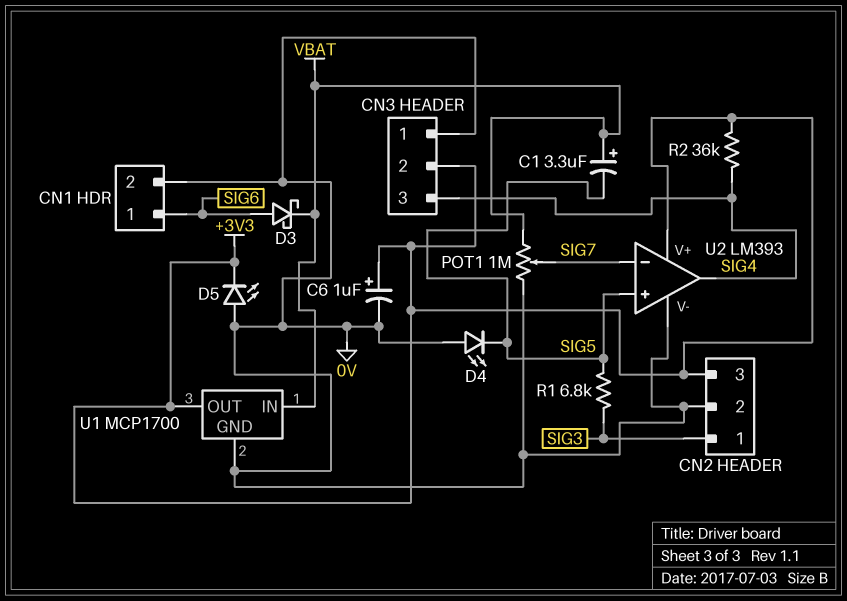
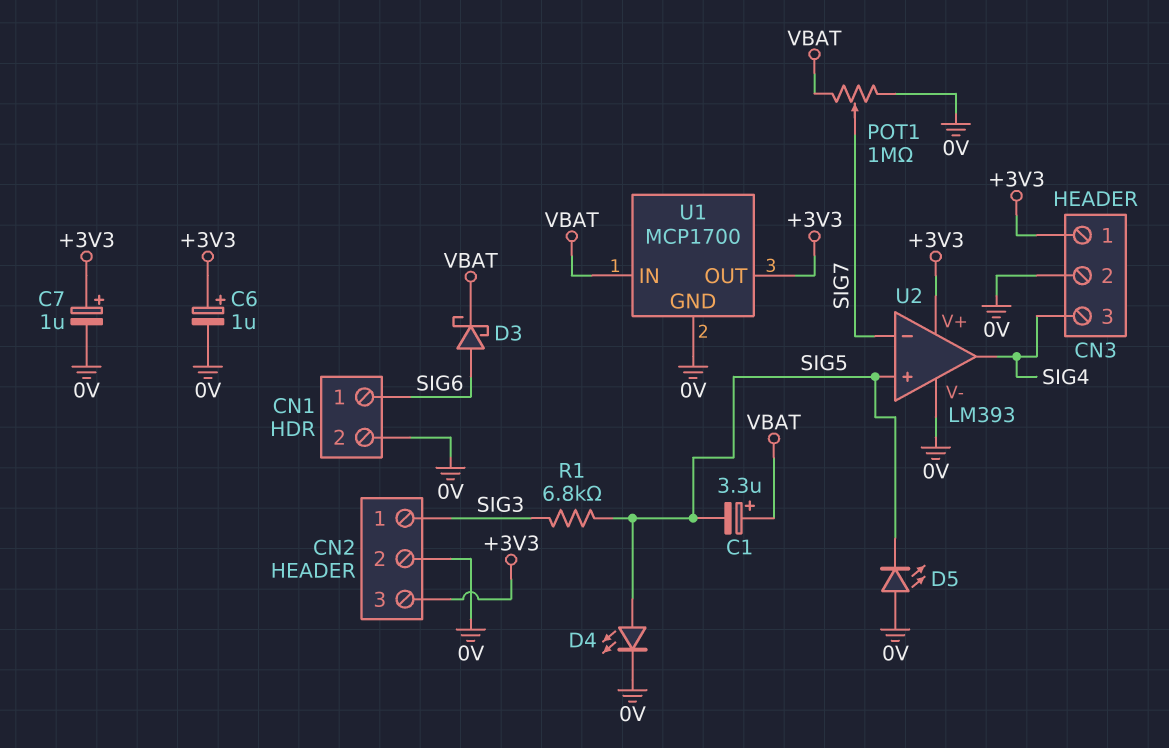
C7: none -> 1uF (plus +3V3, minus 0V)
CN3 pin 1: 0V -> +3V3
CN3 pin 2: +3V3 -> 0V
D4: LED (A 0V, K SIG5) -> LED (A SIG5, K 0V)
D5: LED (A 0V, K +3V3) -> LED (A 0V, K SIG5)
R2: 36k (+3V3, SIG4) -> none

